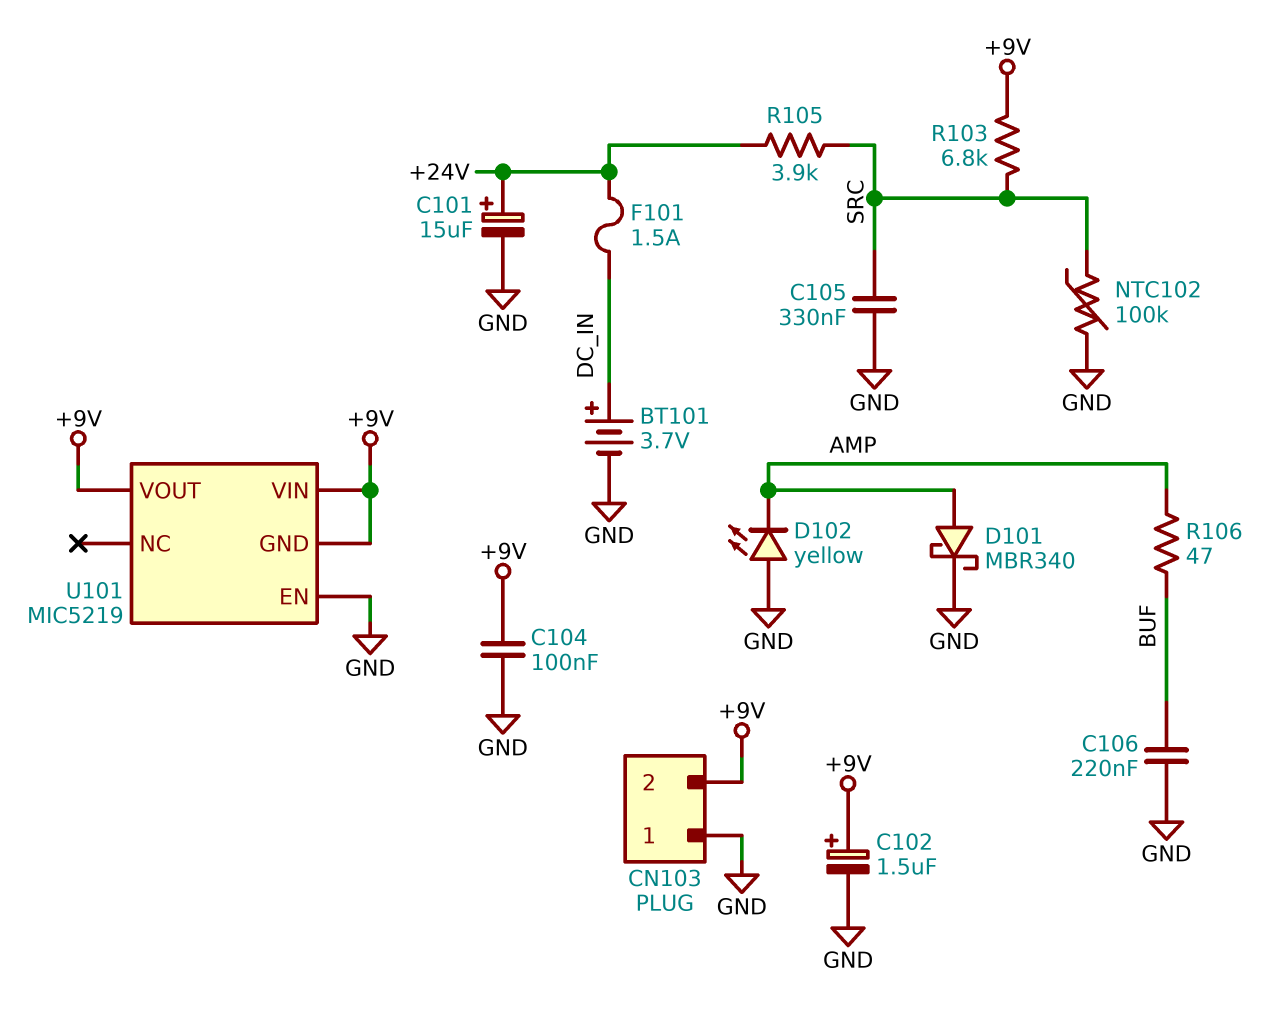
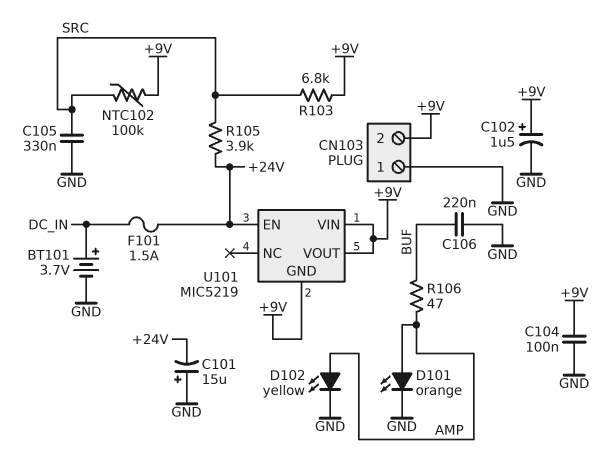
C101: 15uF (plus +24V, minus GND) -> 15uF (plus GND, minus +24V)
D101: schottky MBR340 (A AMP, K GND) -> LED orange (A AMP, K GND)
D102: LED yellow (A GND, K AMP) -> LED yellow (A AMP, K GND)
NTC102: 100k (GND, SRC) -> 100k (+9V, SRC)
U101 pin EN: GND -> +24V

